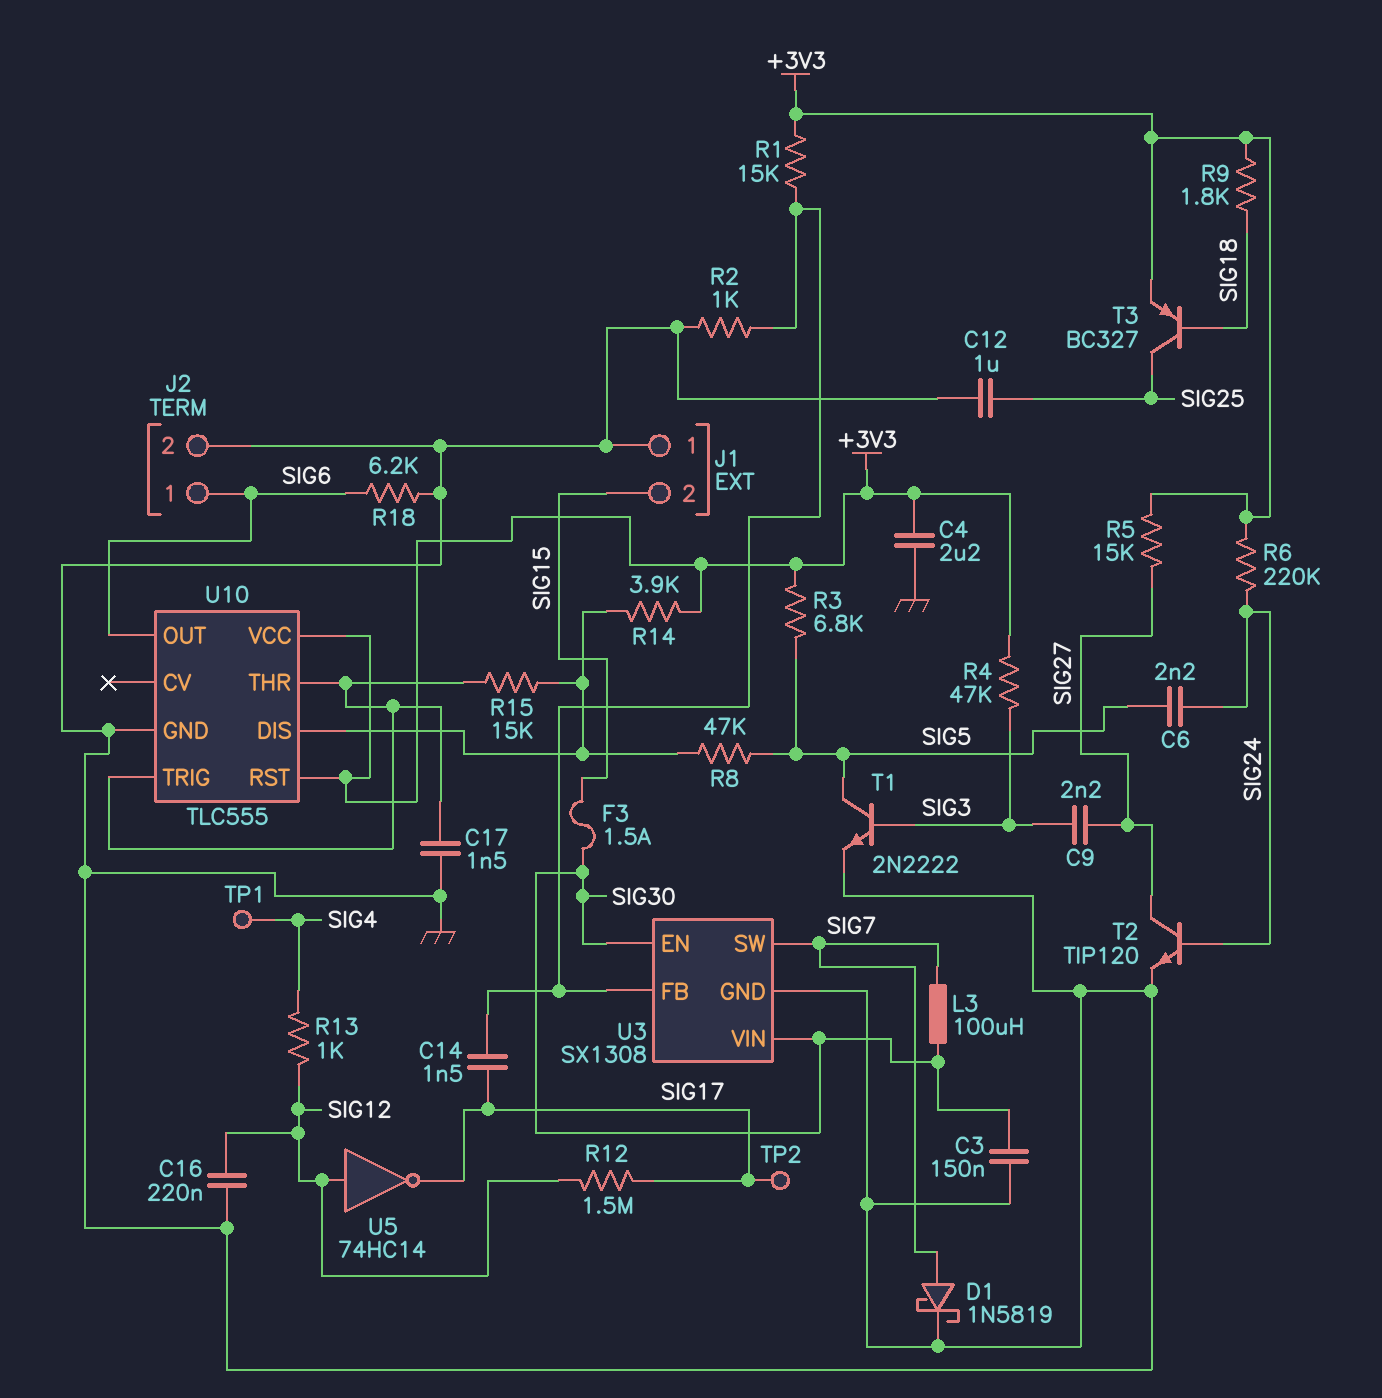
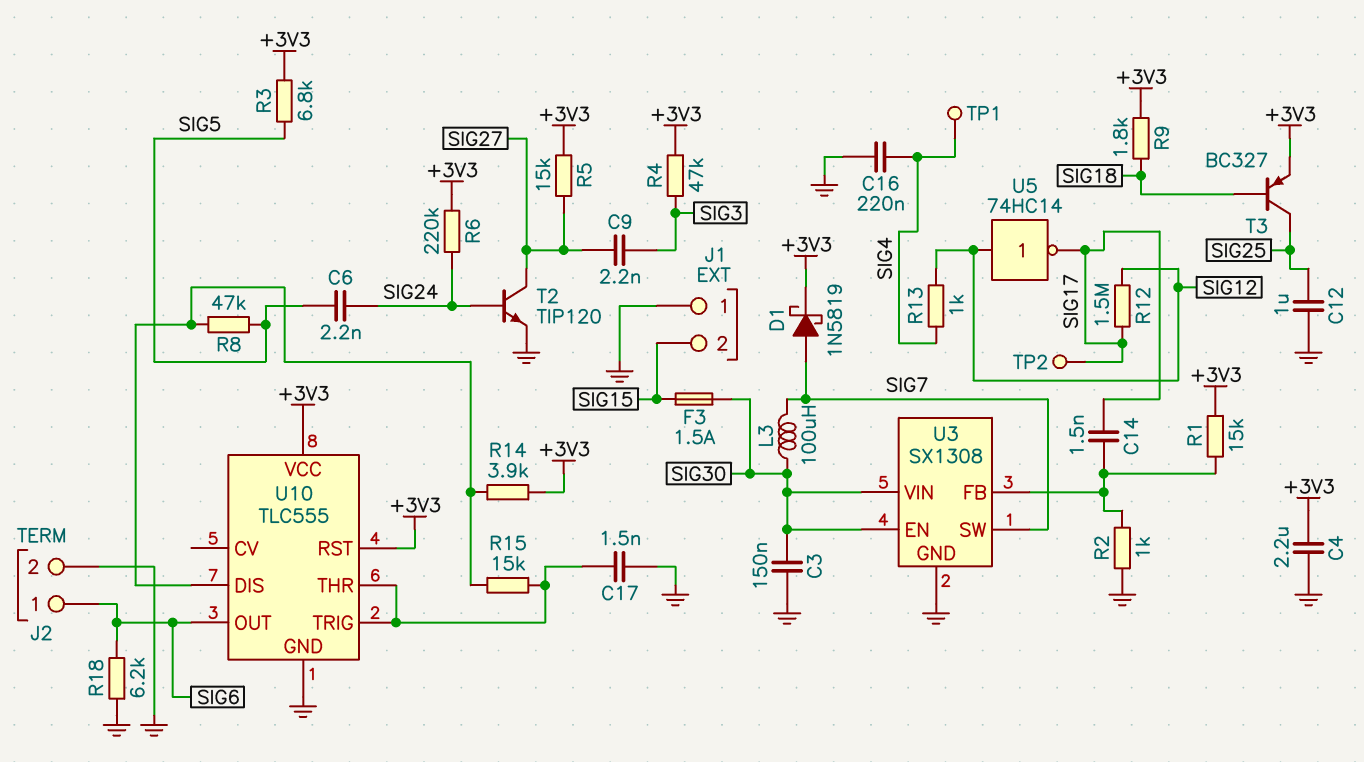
C16: 220nF (GND, SIG12) -> 220nF (GND, SIG4)
D1: schottky 1N5819 (A SIG7, K GND) -> schottky 1N5819 (A SIG7, K +3V3)
T1: NPN 2N2222 (B SIG3, C SIG5, E GND) -> none

